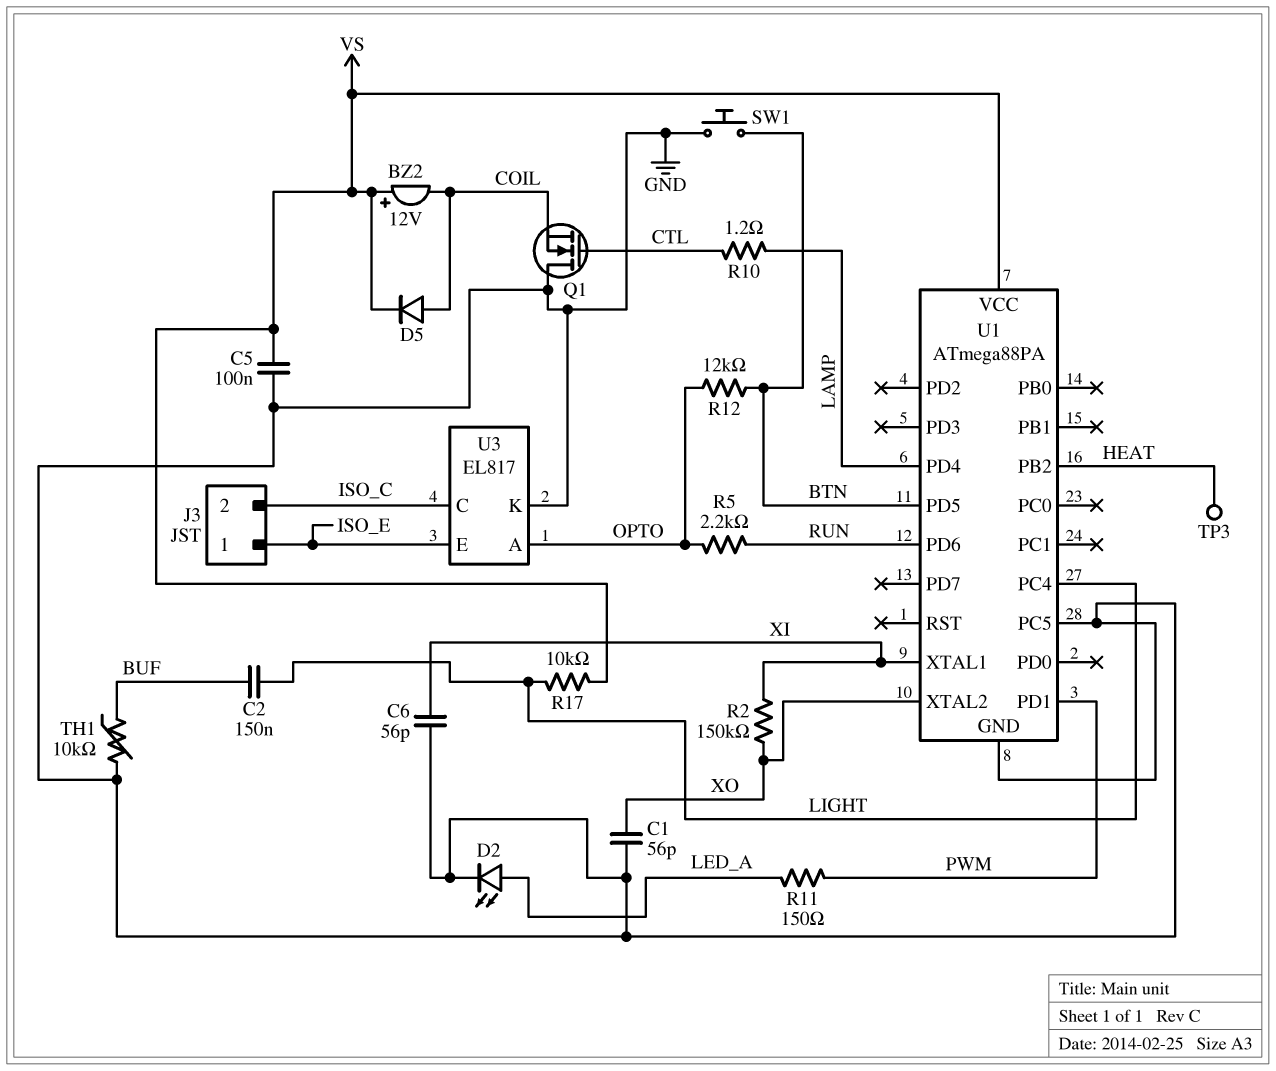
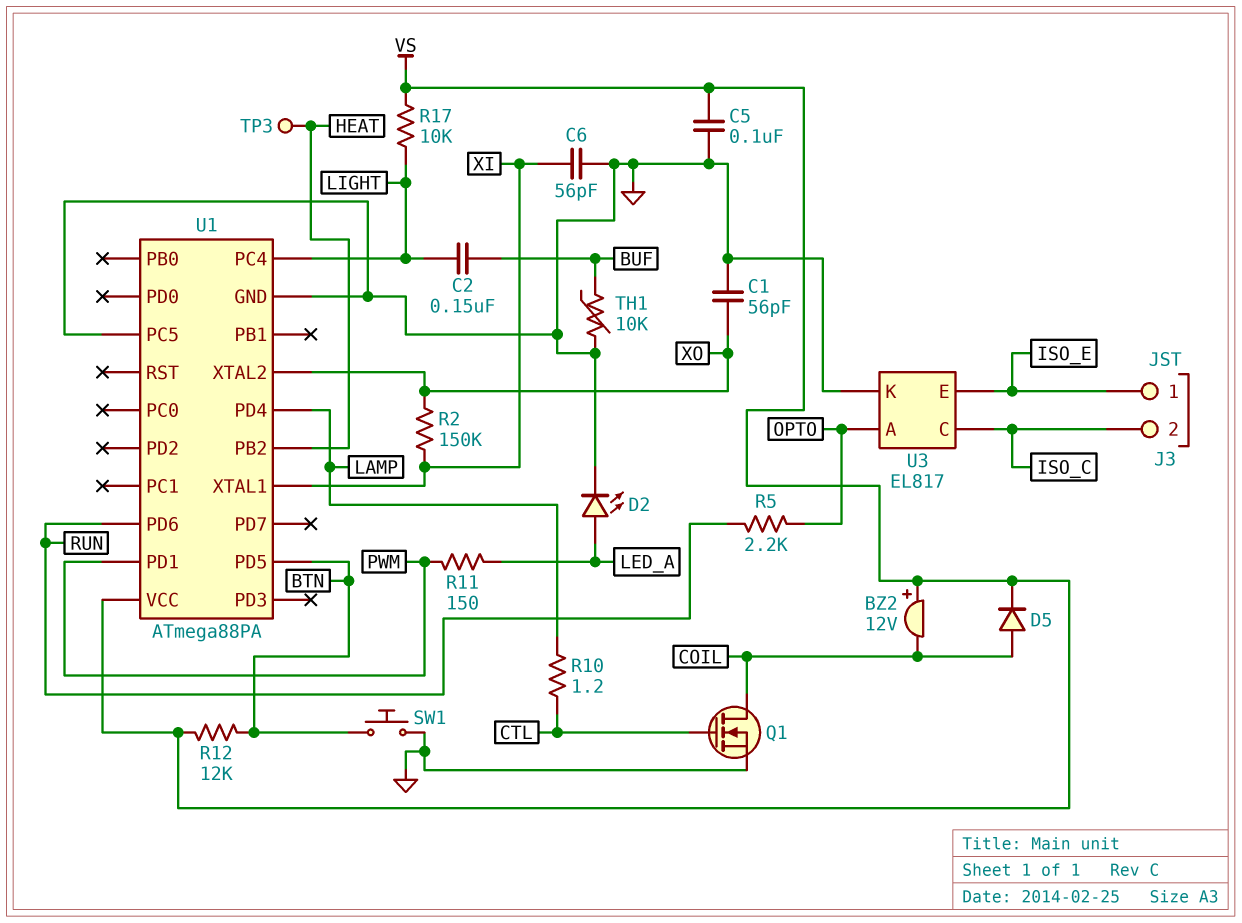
Q1: NMOS (G CTL, D GND, S COIL) -> NMOS (G CTL, D COIL, S GND)
R12: 12k (BTN, OPTO) -> 12k (BTN, VS)

